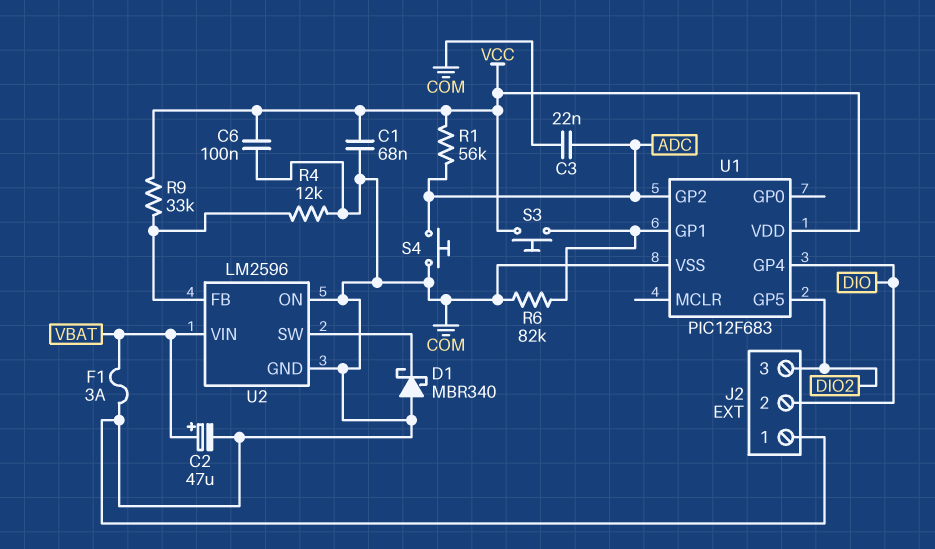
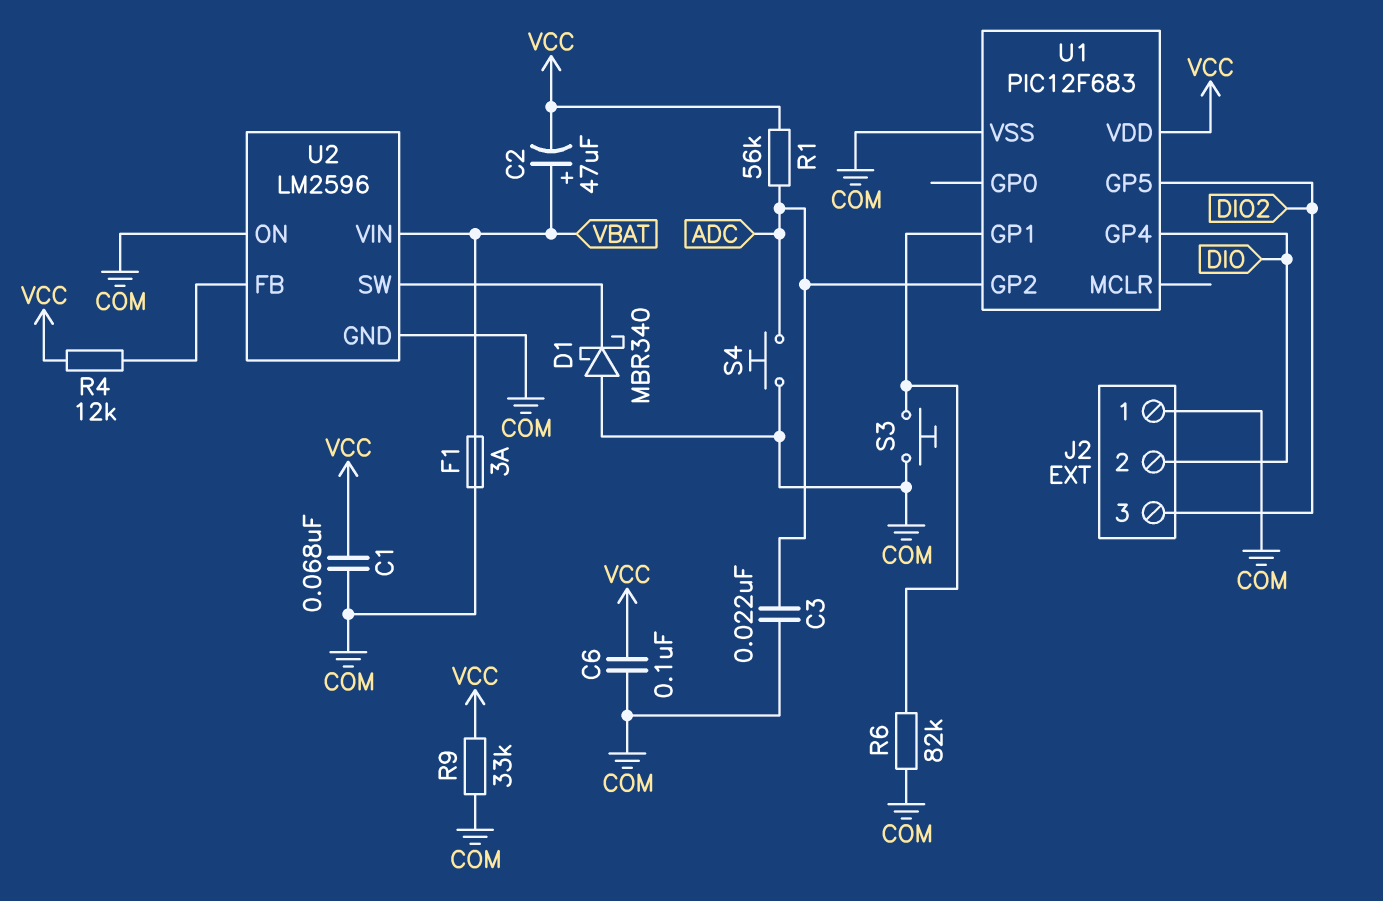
C2: 47uF (plus VBAT, minus COM) -> 47uF (plus VBAT, minus VCC)
R4: 12k (COM, U2/FB) -> 12k (U2/FB, VCC)
R9: 33k (U2/FB, VCC) -> 33k (COM, VCC)
S3: button (U1/GP1, VCC) -> button (COM, U1/GP1)

